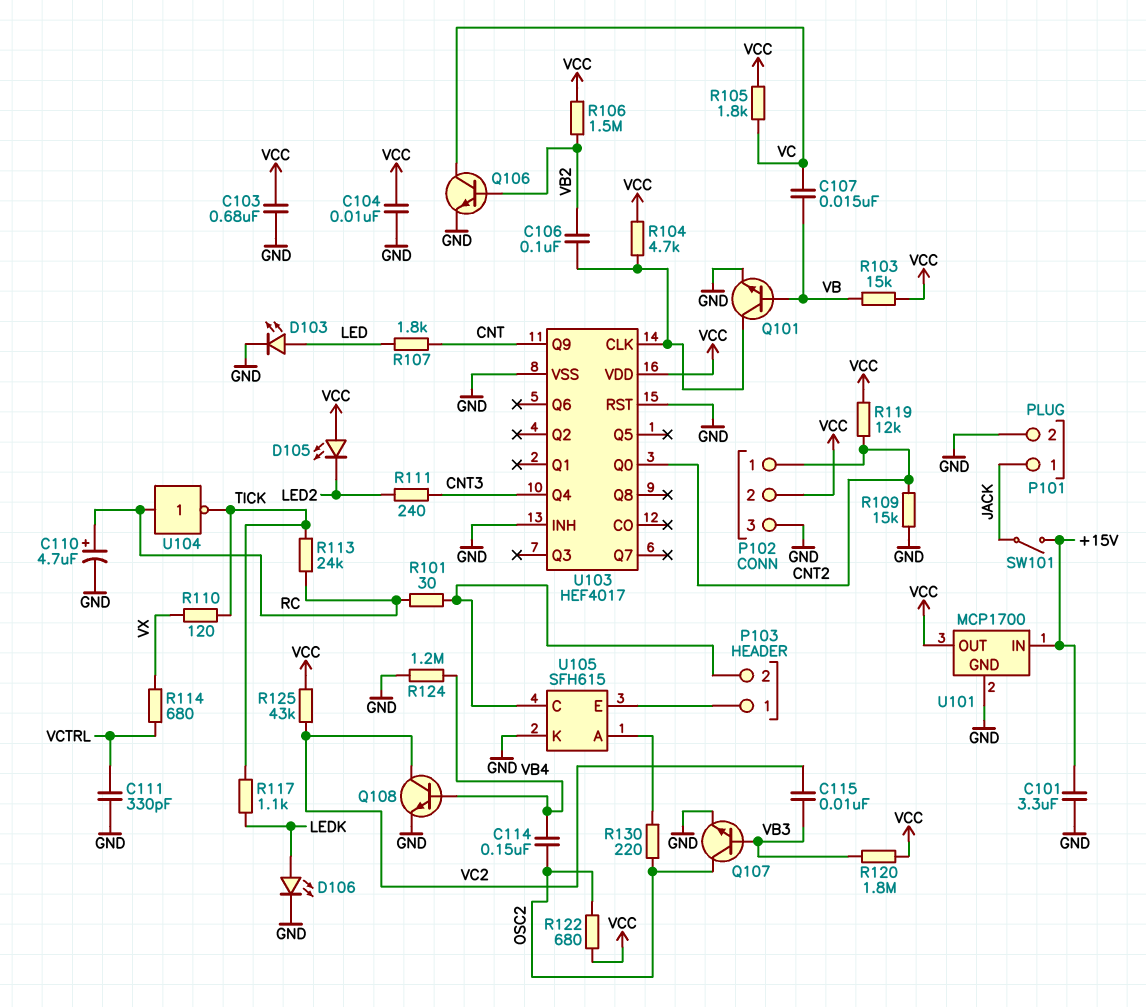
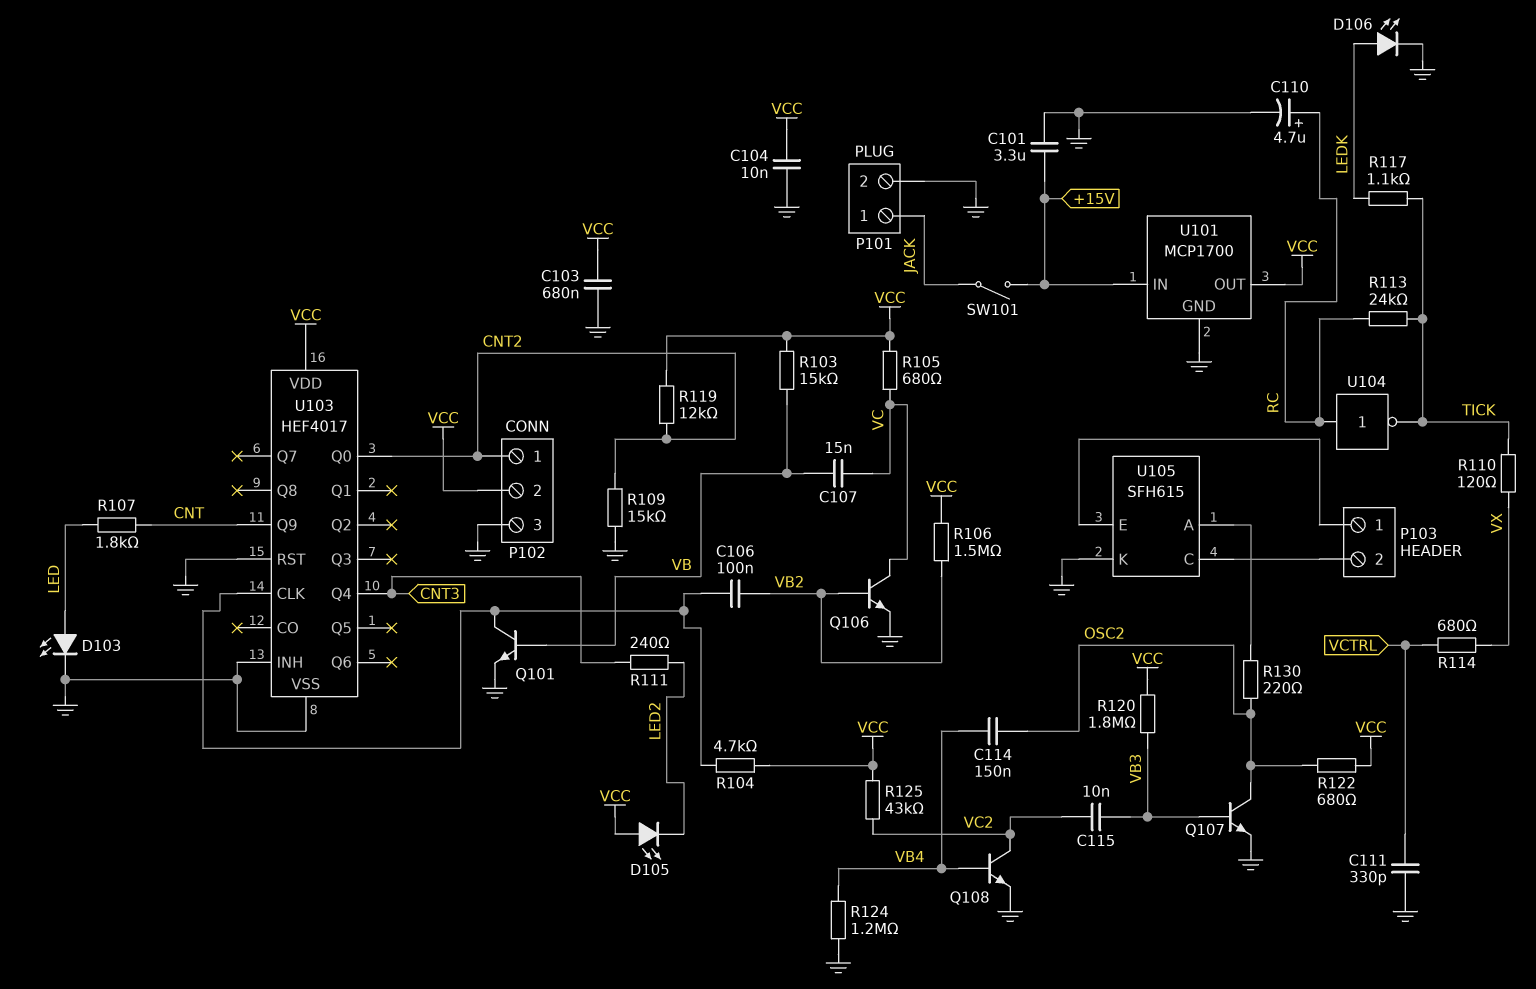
R101: 30 (P103/2, RC) -> none
R105: 1.8k (VC, VCC) -> 680 (VC, VCC)

